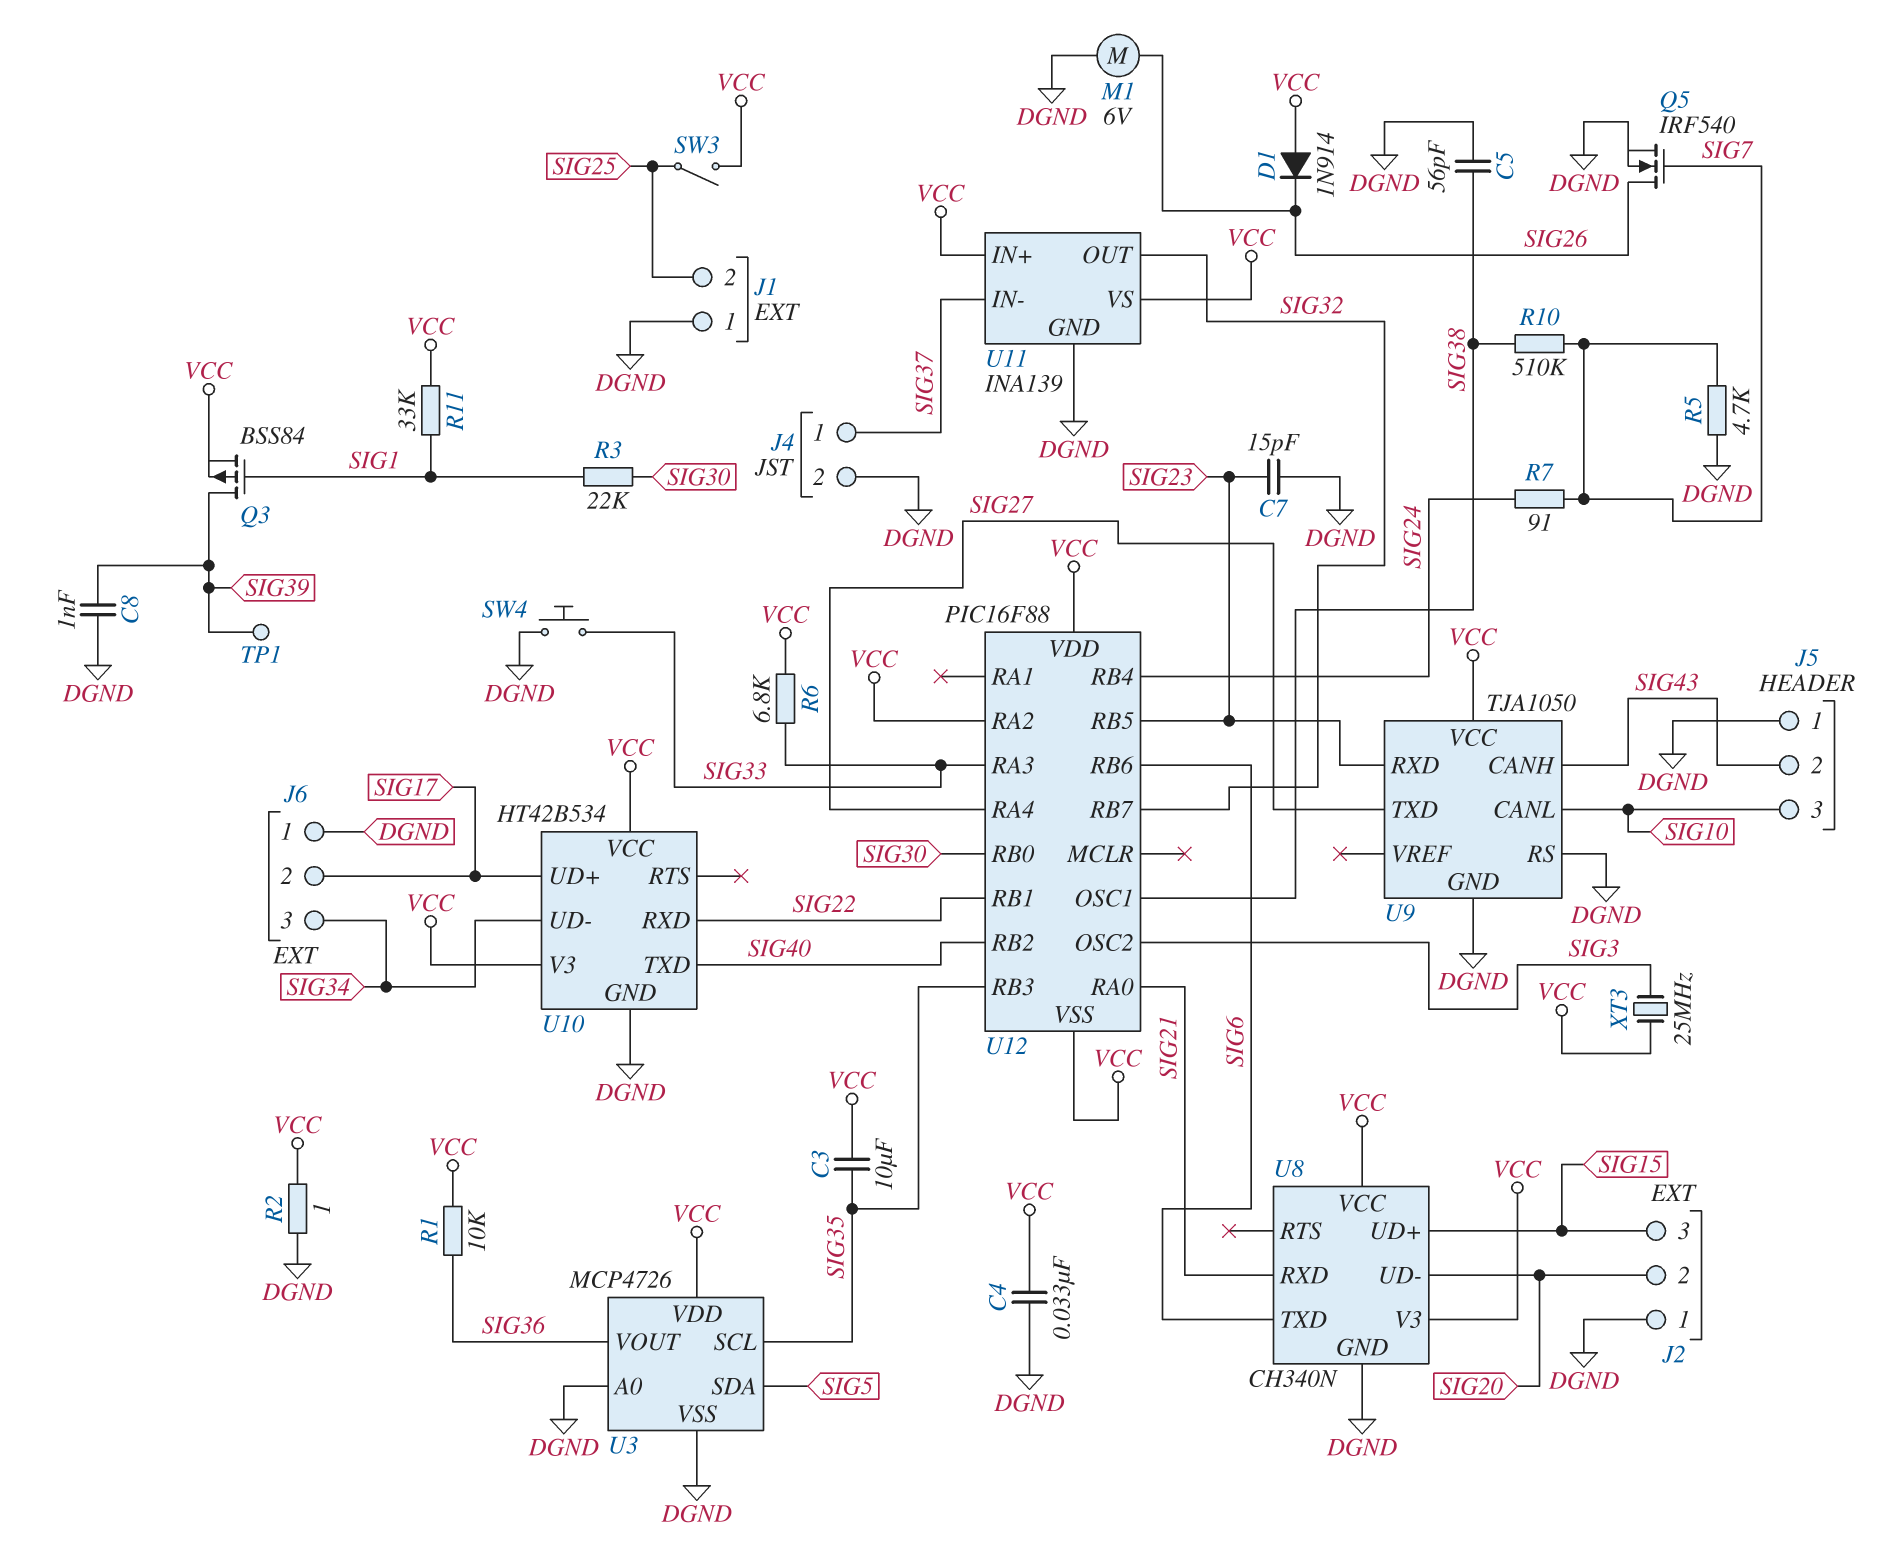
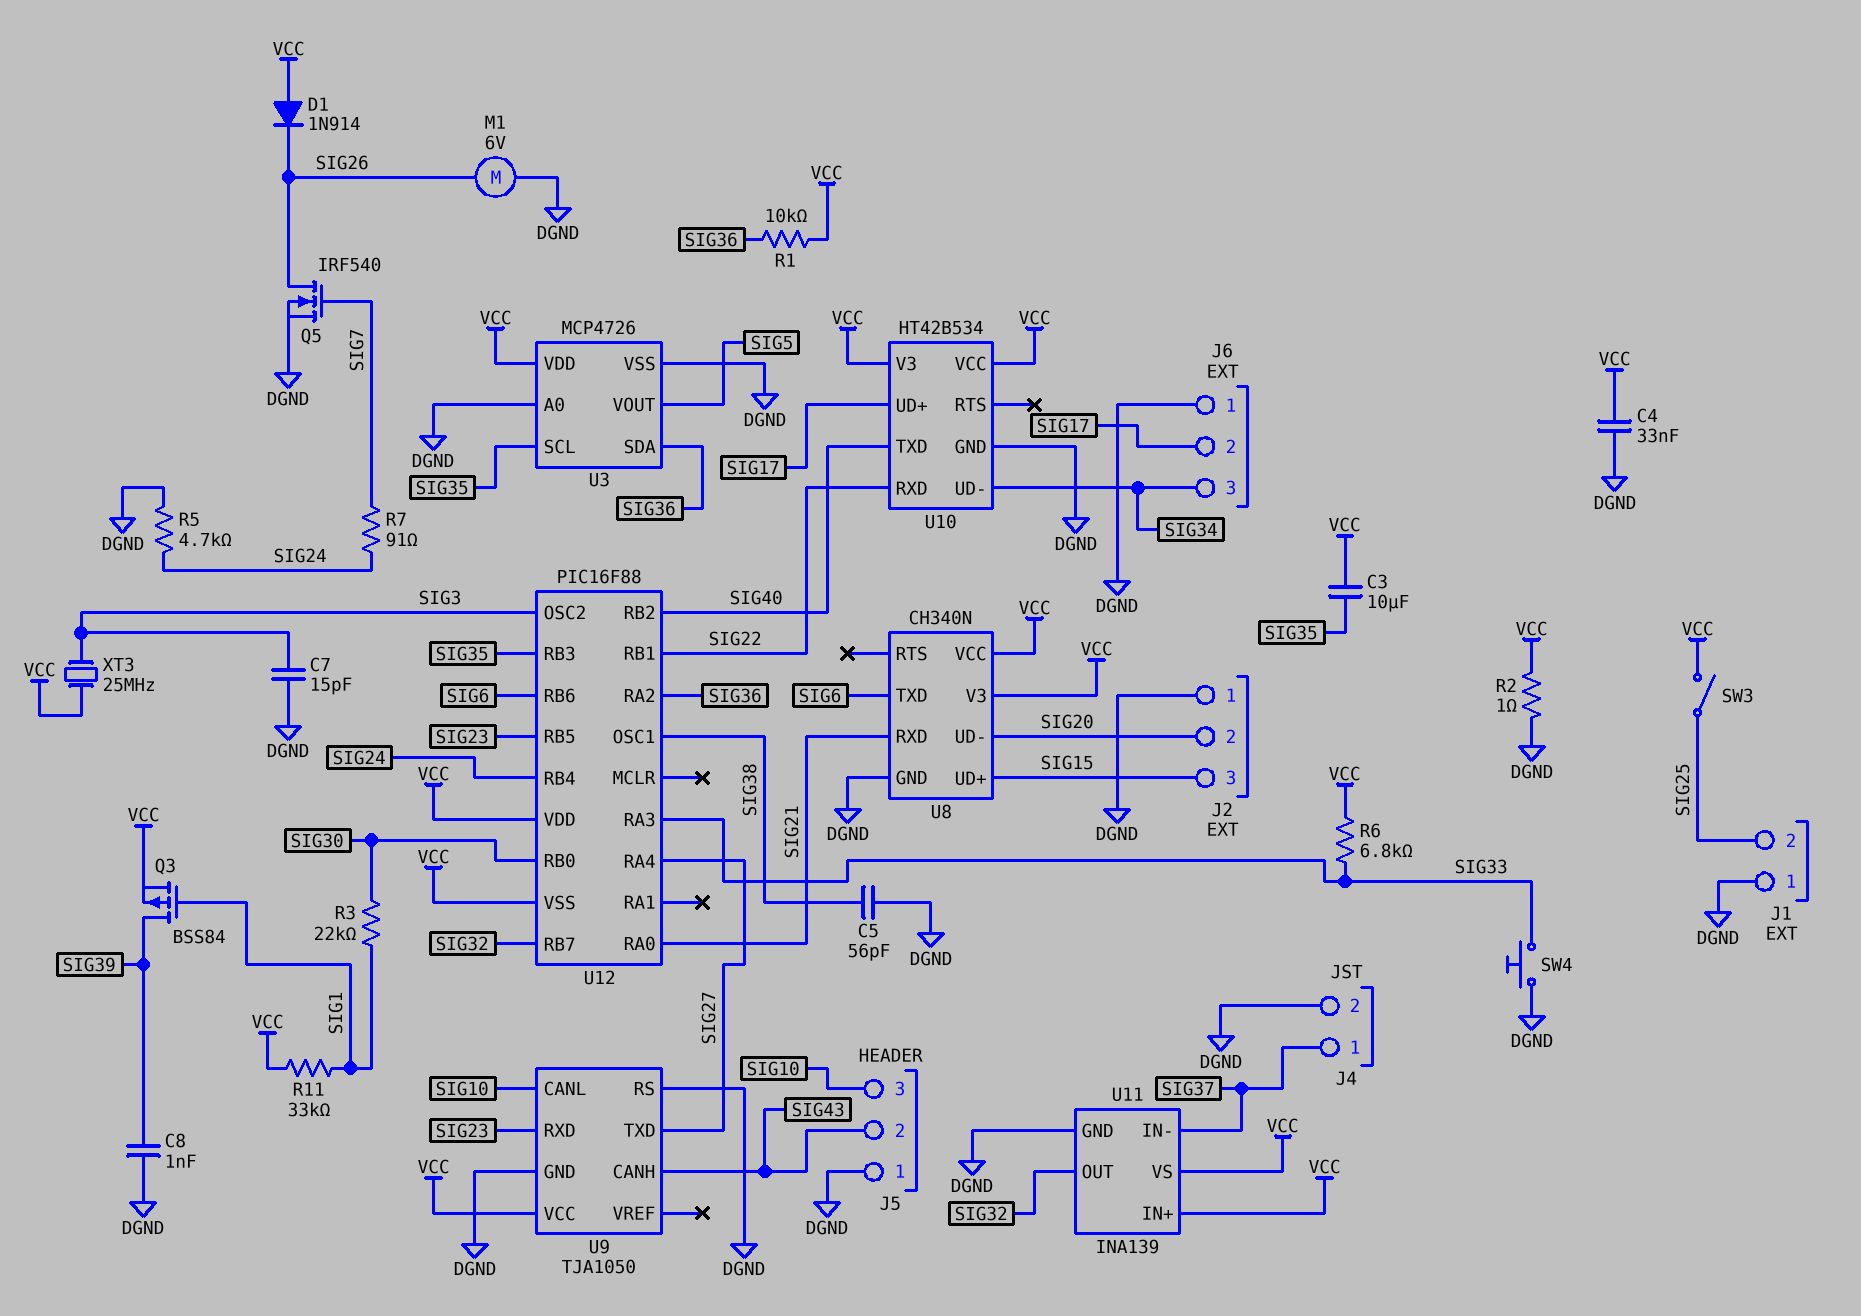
C7: 15pF (DGND, SIG23) -> 15pF (DGND, SIG3)
R5: 4.7k (DGND, SIG7) -> 4.7k (DGND, SIG24)
R10: 510k (SIG7, SIG38) -> none
TP1: test point (SIG39) -> none
U3 pin SDA: SIG5 -> SIG36
U3 pin VOUT: SIG36 -> SIG5
U12 pin RA2: VCC -> SIG36

